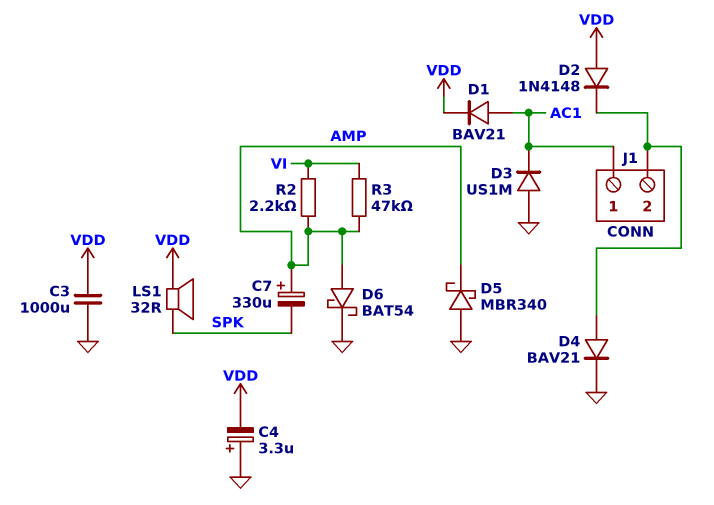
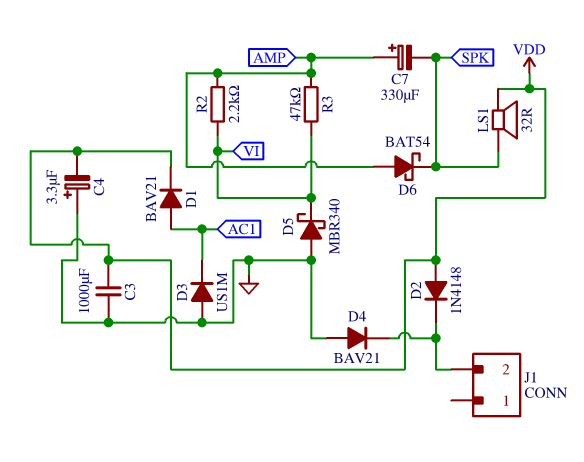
D4: diode BAV21 (A J1/2, K GND) -> diode BAV21 (A GND, K J1/2)
D5: schottky MBR340 (A GND, K AMP) -> schottky MBR340 (A GND, K VI)
D6: schottky BAT54 (A AMP, K GND) -> schottky BAT54 (A AMP, K SPK)
J1 pin 1: AC1 -> none

